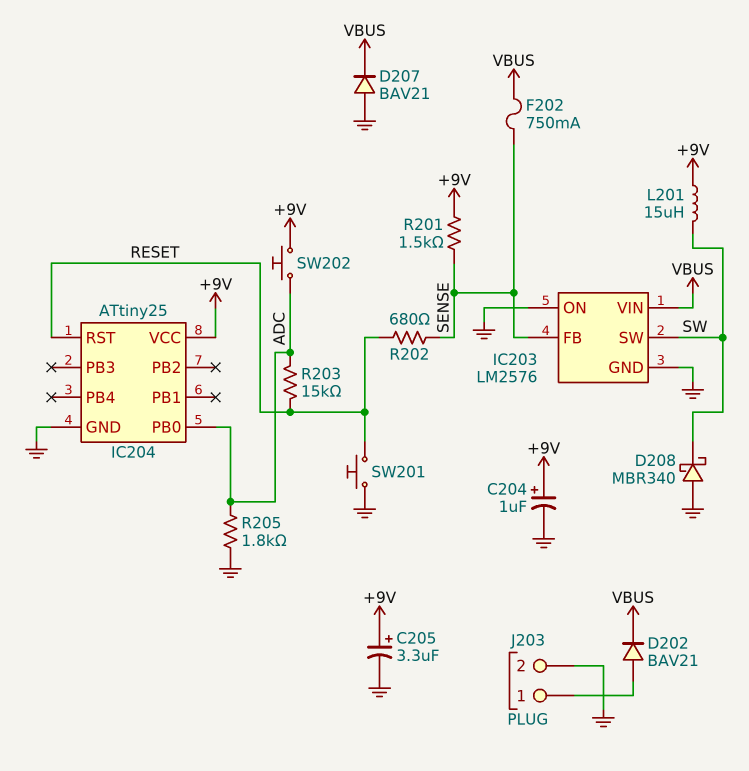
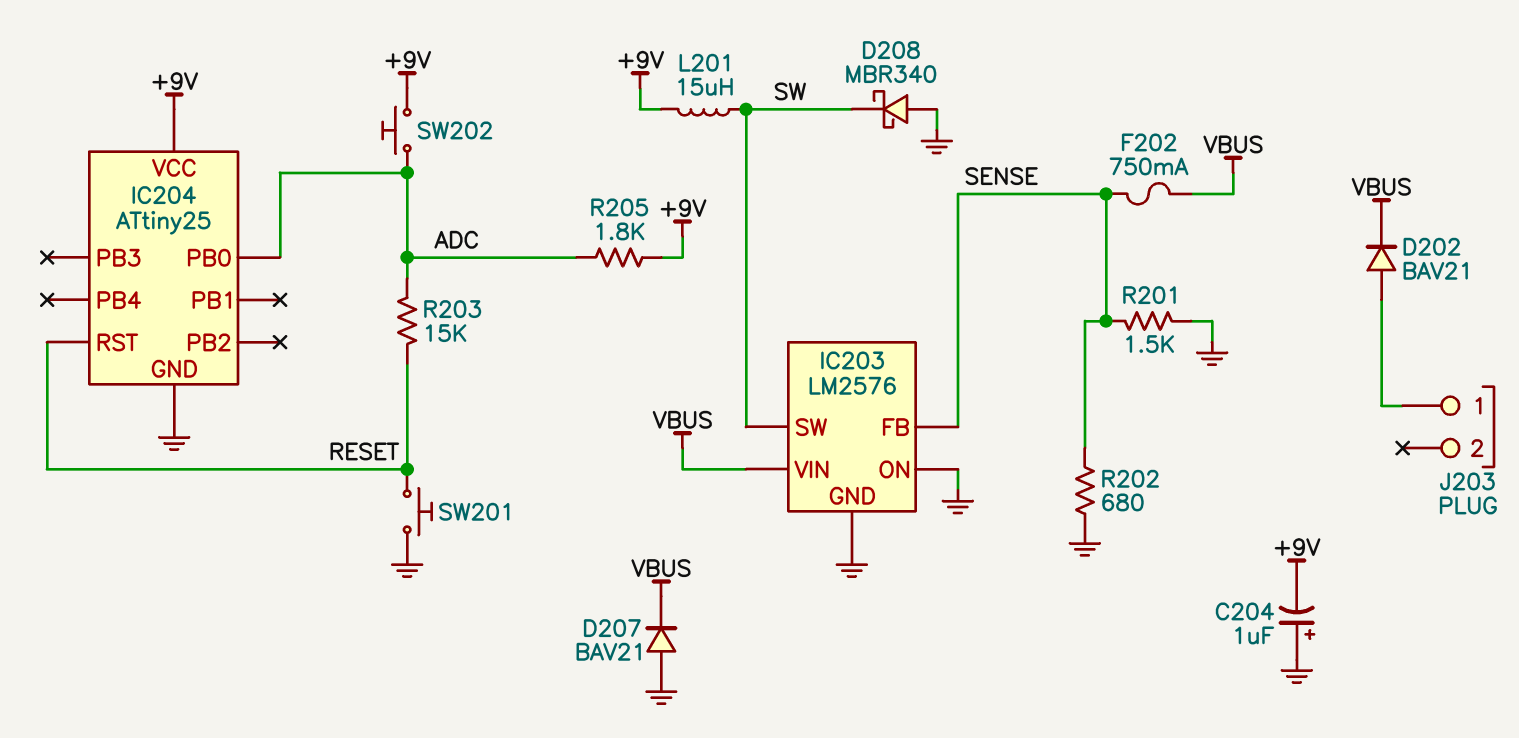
C204: 1uF (plus +9V, minus GND) -> 1uF (plus GND, minus +9V)
C205: 3.3uF (plus +9V, minus GND) -> none
J203 pin 2: GND -> none
R201: 1.5k (+9V, SENSE) -> 1.5k (GND, SENSE)
R202: 680 (RESET, SENSE) -> 680 (GND, SENSE)
R205: 1.8k (ADC, GND) -> 1.8k (+9V, ADC)

